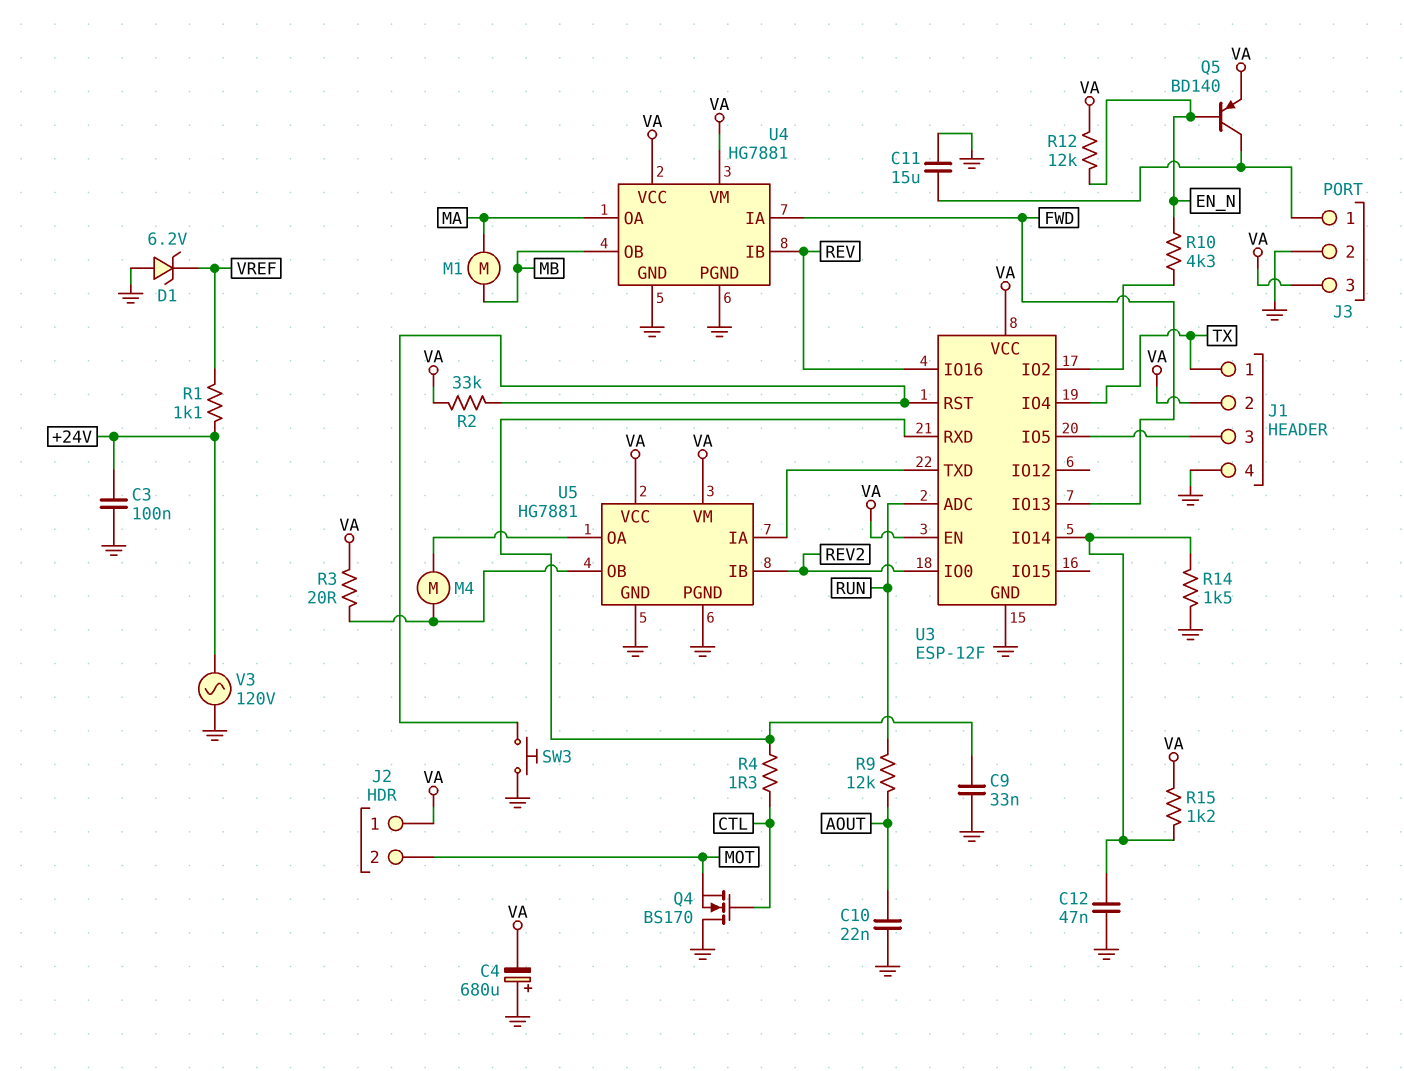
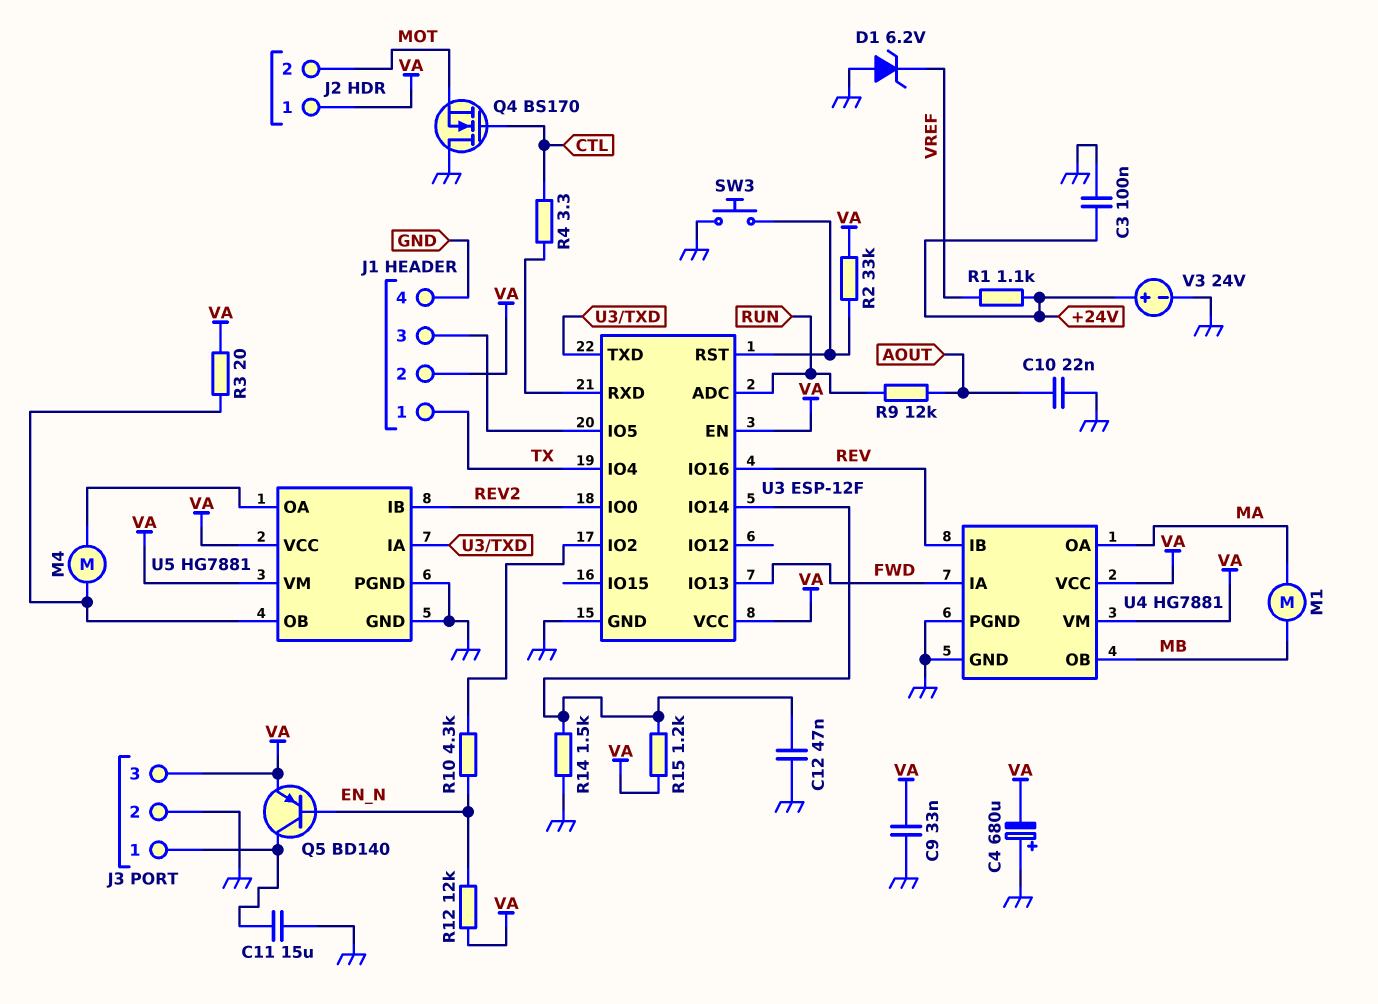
C9: 33nF (GND, U3/RXD) -> 33nF (GND, VA)
R4: 1.3 (CTL, U3/RXD) -> 3.3 (CTL, U3/RXD)
V3: AC 120V (+24V, GND) -> 24V (plus +24V, minus GND)

